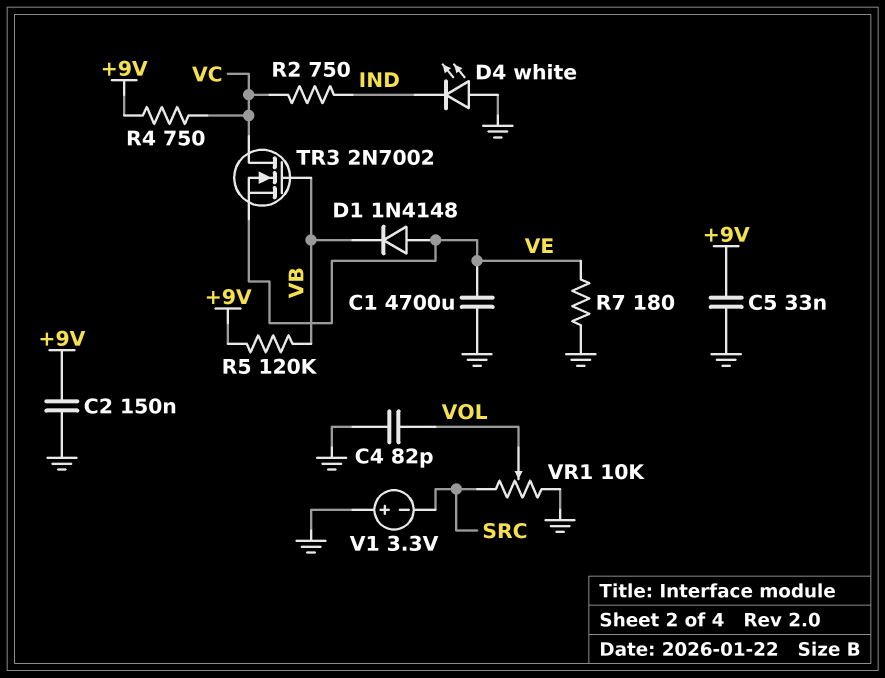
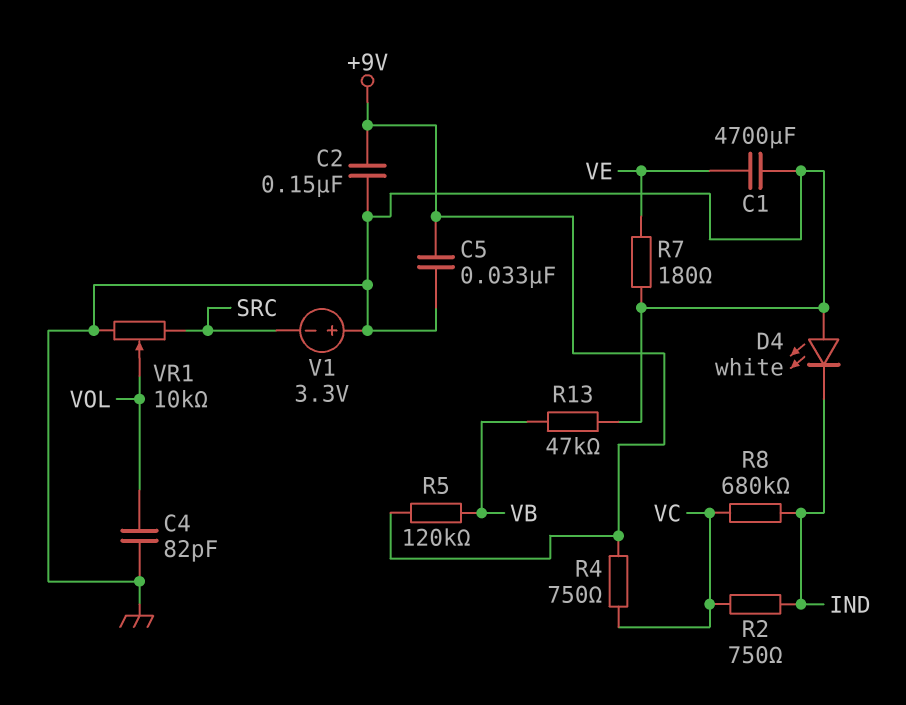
D1: diode 1N4148 (A VE, K VB) -> none
R8: none -> 680k (IND, VC)
R13: none -> 47k (GND, VB)
TR3: NMOS 2N7002 (G VB, D VC, S VE) -> none

